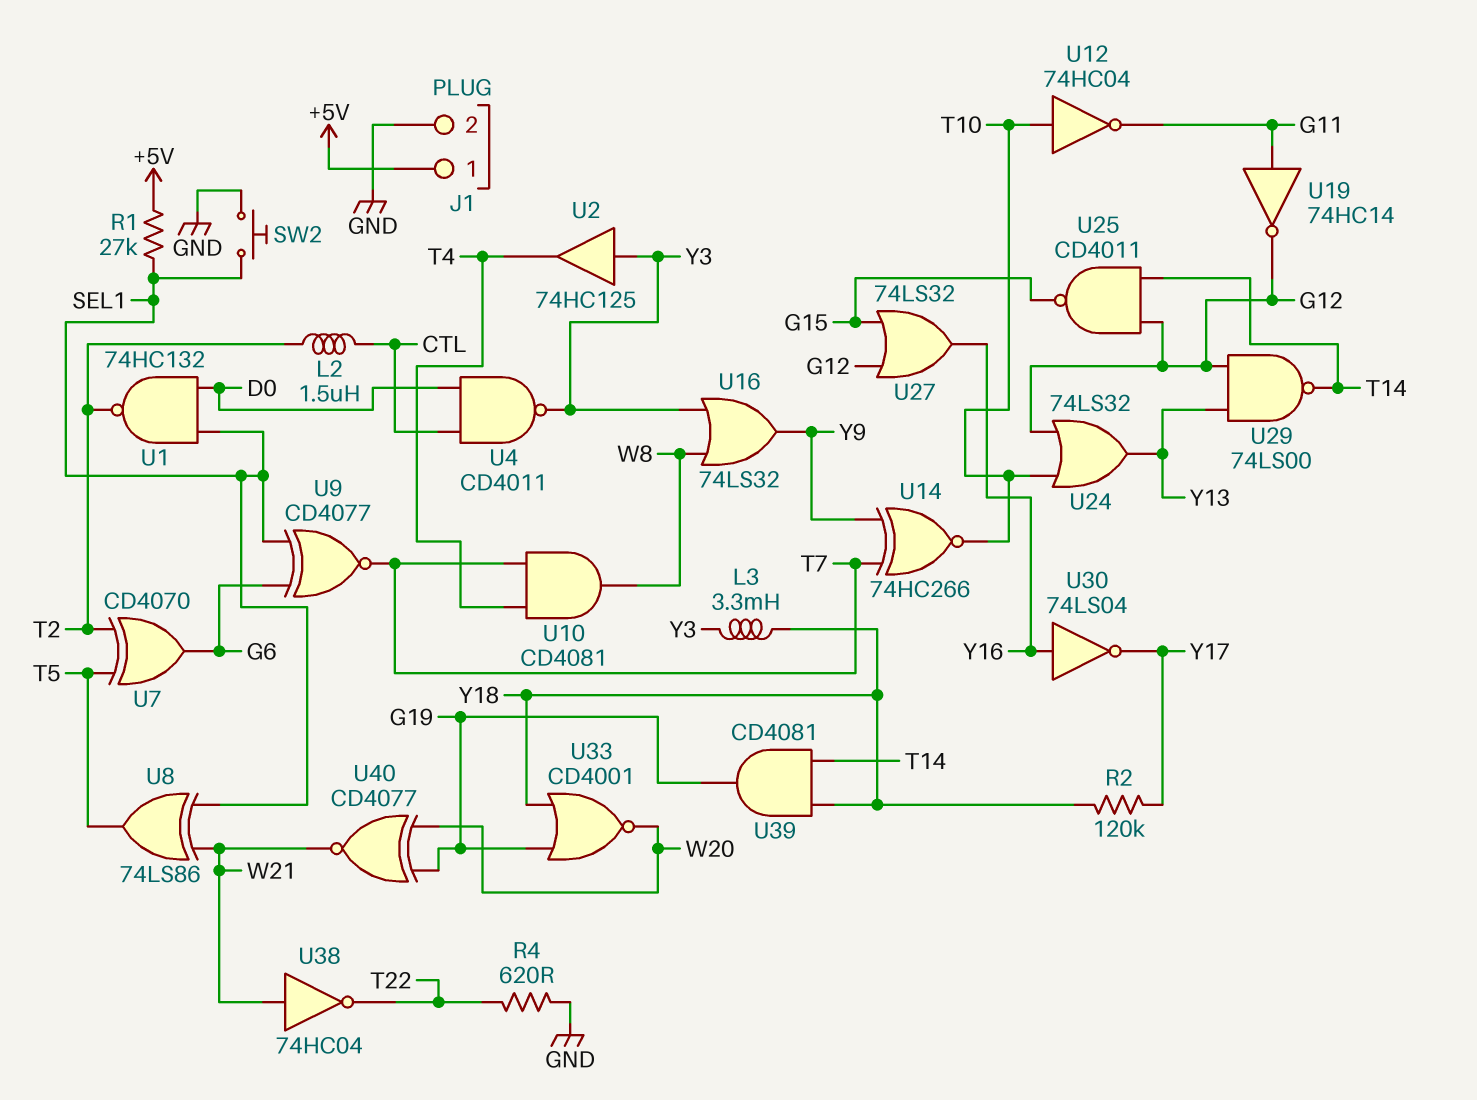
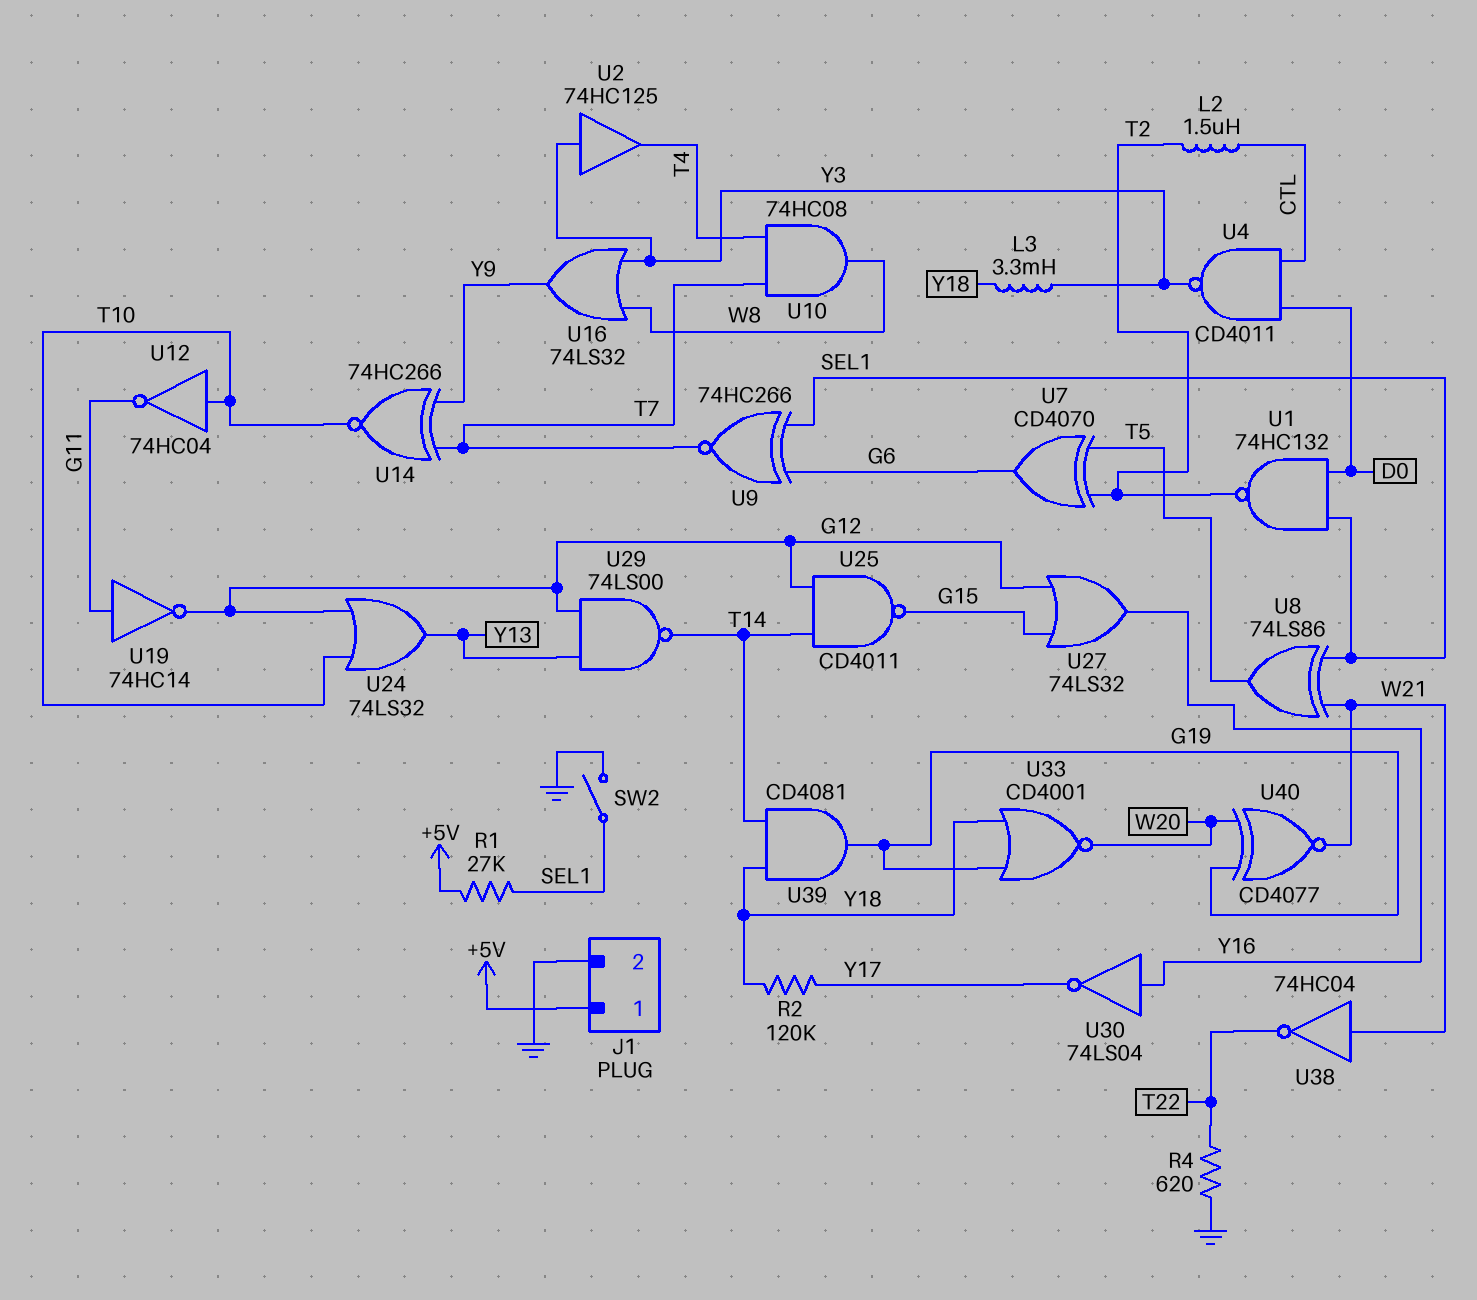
SW2: button (GND, SEL1) -> switch (GND, SEL1)
U9: XNOR CD4077 (in G6, in SEL1, out T7) -> XNOR 74HC266 (in G6, in SEL1, out T7)
U10: AND CD4081 (in T4, in T7, out W8) -> AND 74HC08 (in T4, in T7, out W8)

